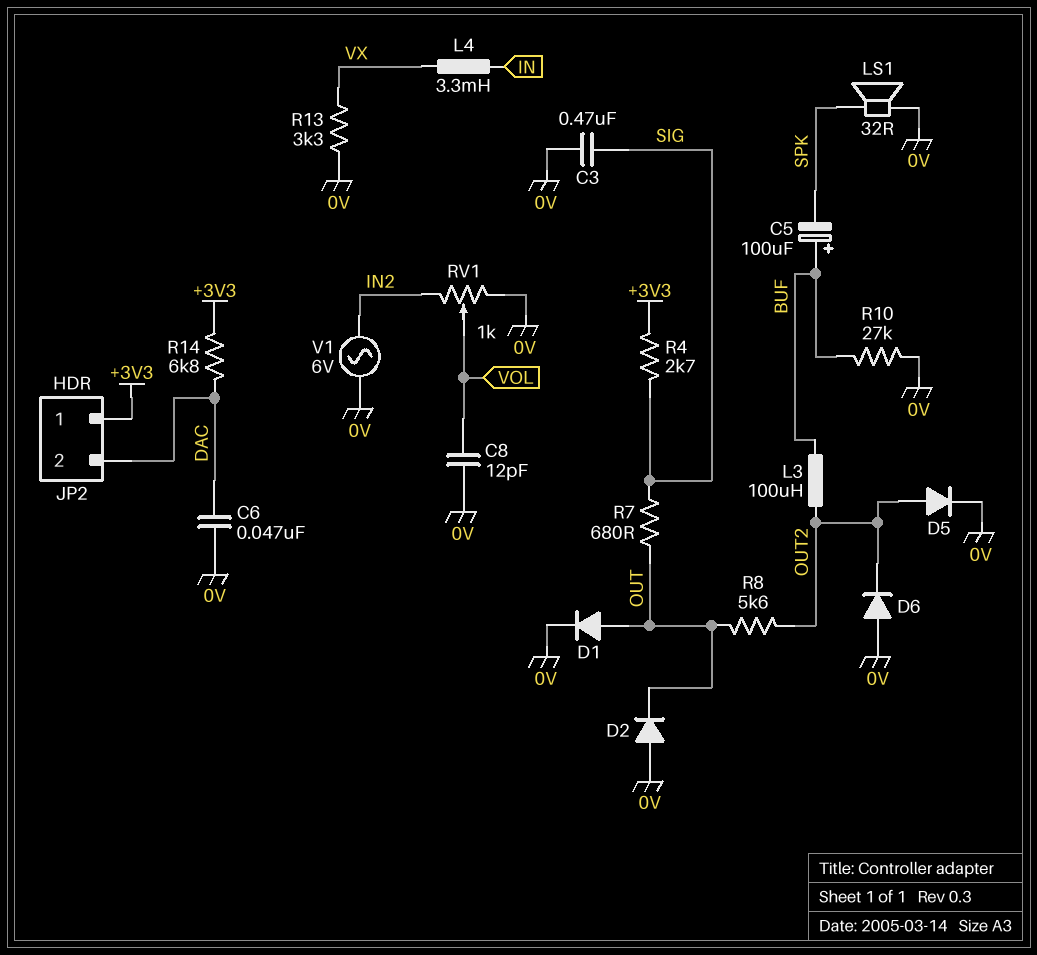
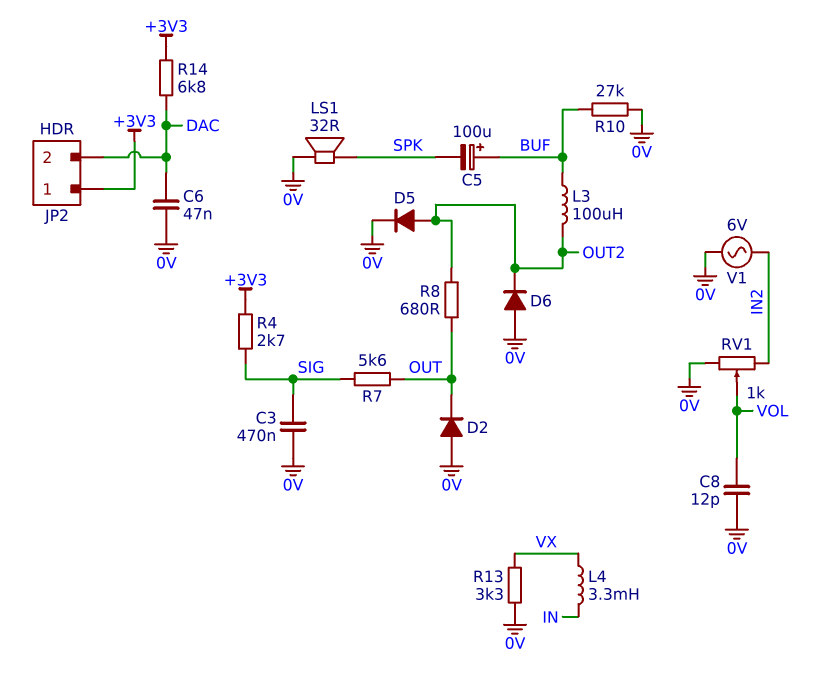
D1: diode (A OUT, K 0V) -> none
R7: 680 (OUT, SIG) -> 5.6k (OUT, SIG)
R8: 5.6k (OUT, OUT2) -> 680 (OUT, OUT2)

